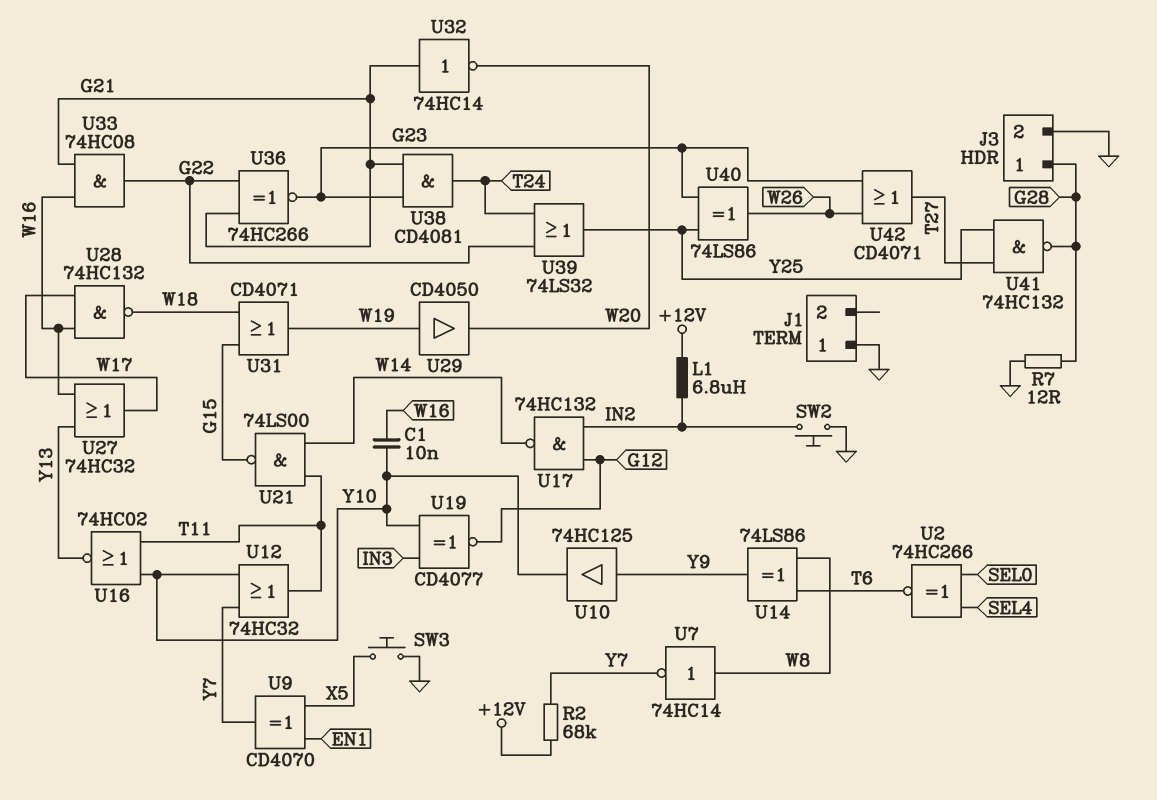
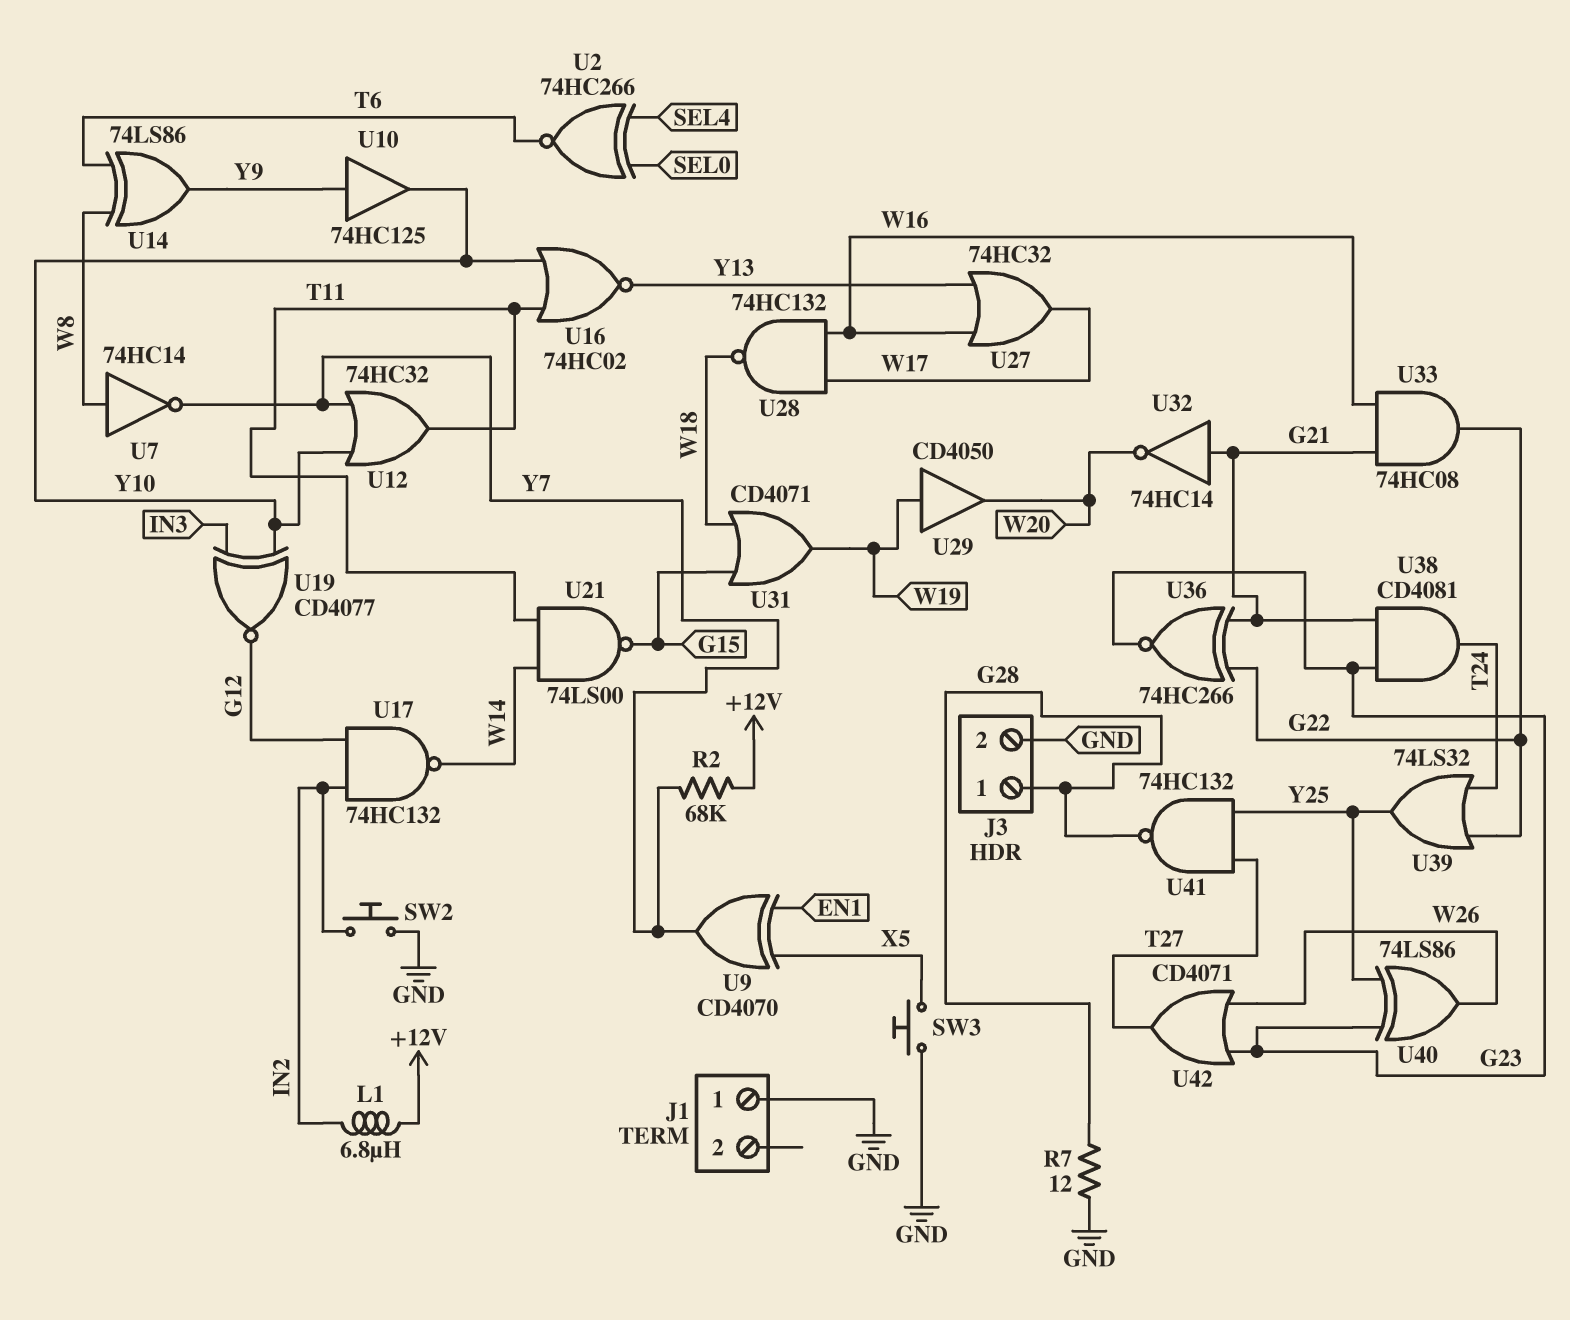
C1: 10nF (W16, Y10) -> none

